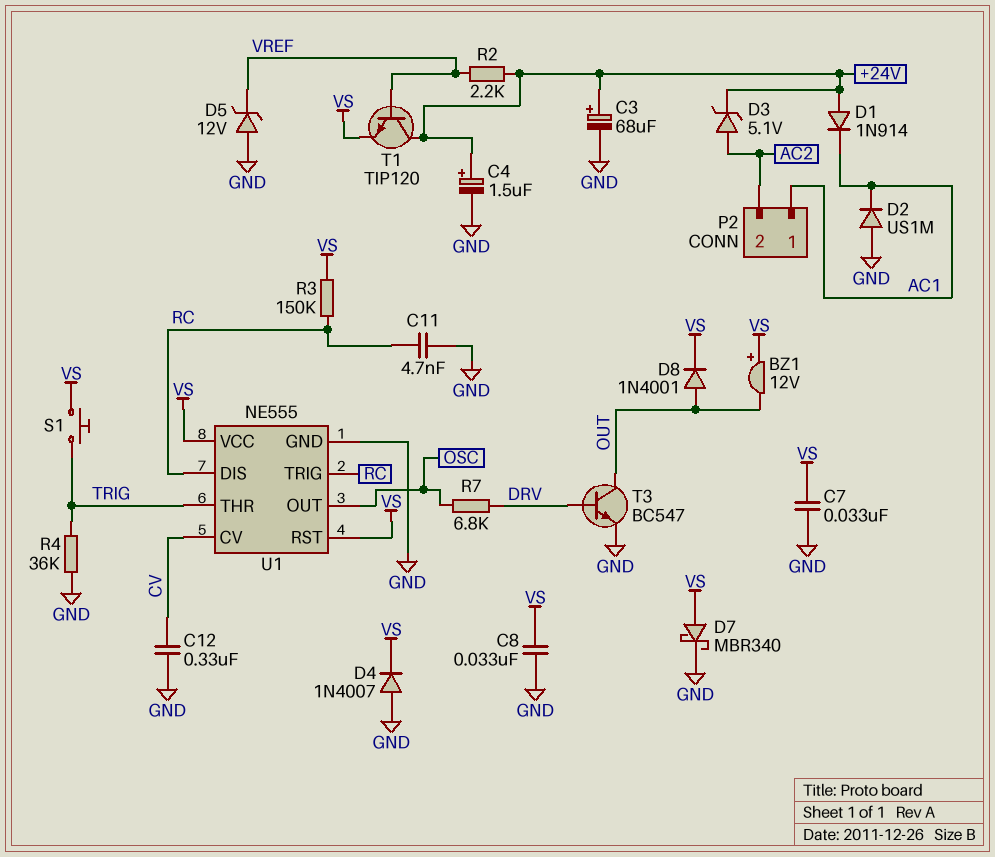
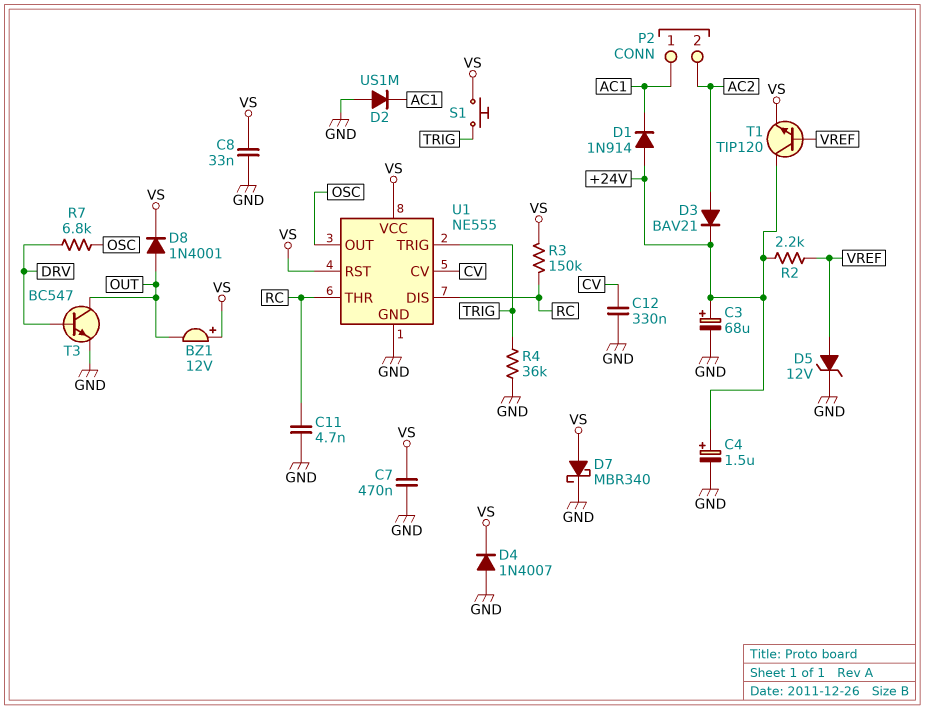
C7: 33nF (GND, VS) -> 470nF (GND, VS)
D3: zener 5.1V (A AC2, K +24V) -> diode BAV21 (A AC2, K +24V)
D5: zener 12V (A GND, K VREF) -> zener 12V (A VREF, K GND)
U1 pin THR: TRIG -> RC
U1 pin TRIG: RC -> TRIG

